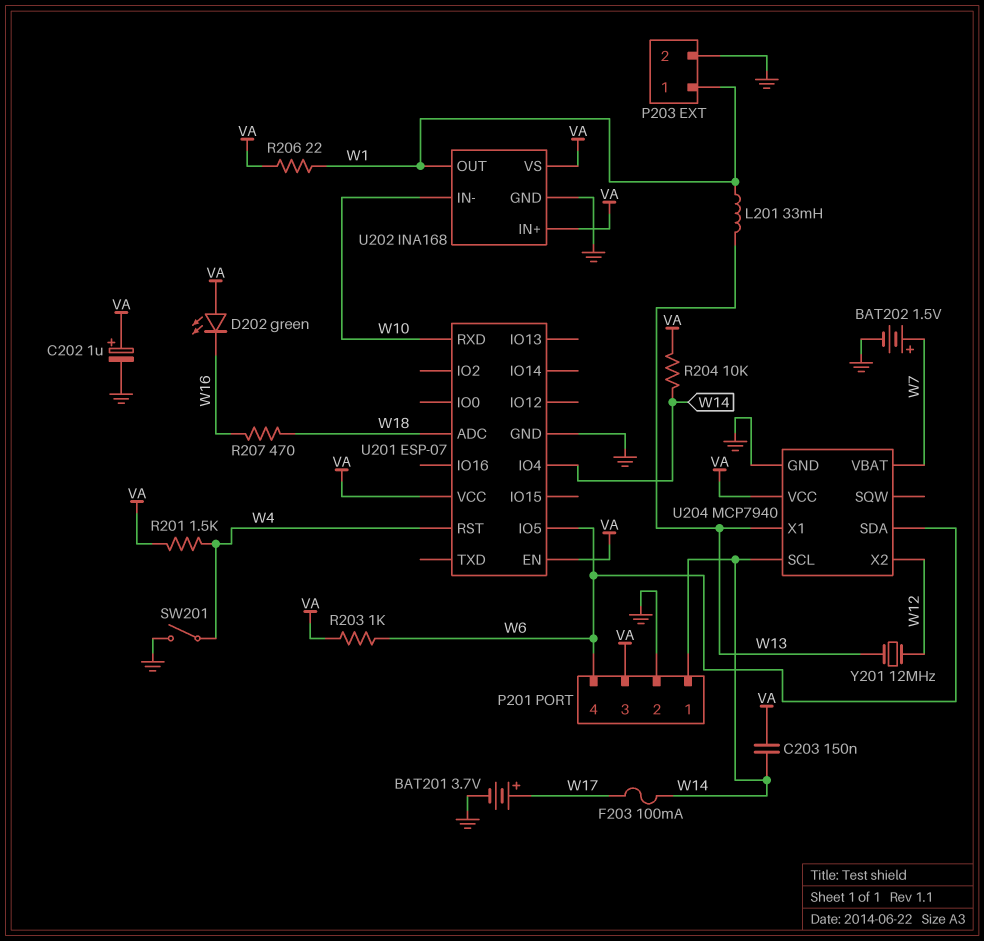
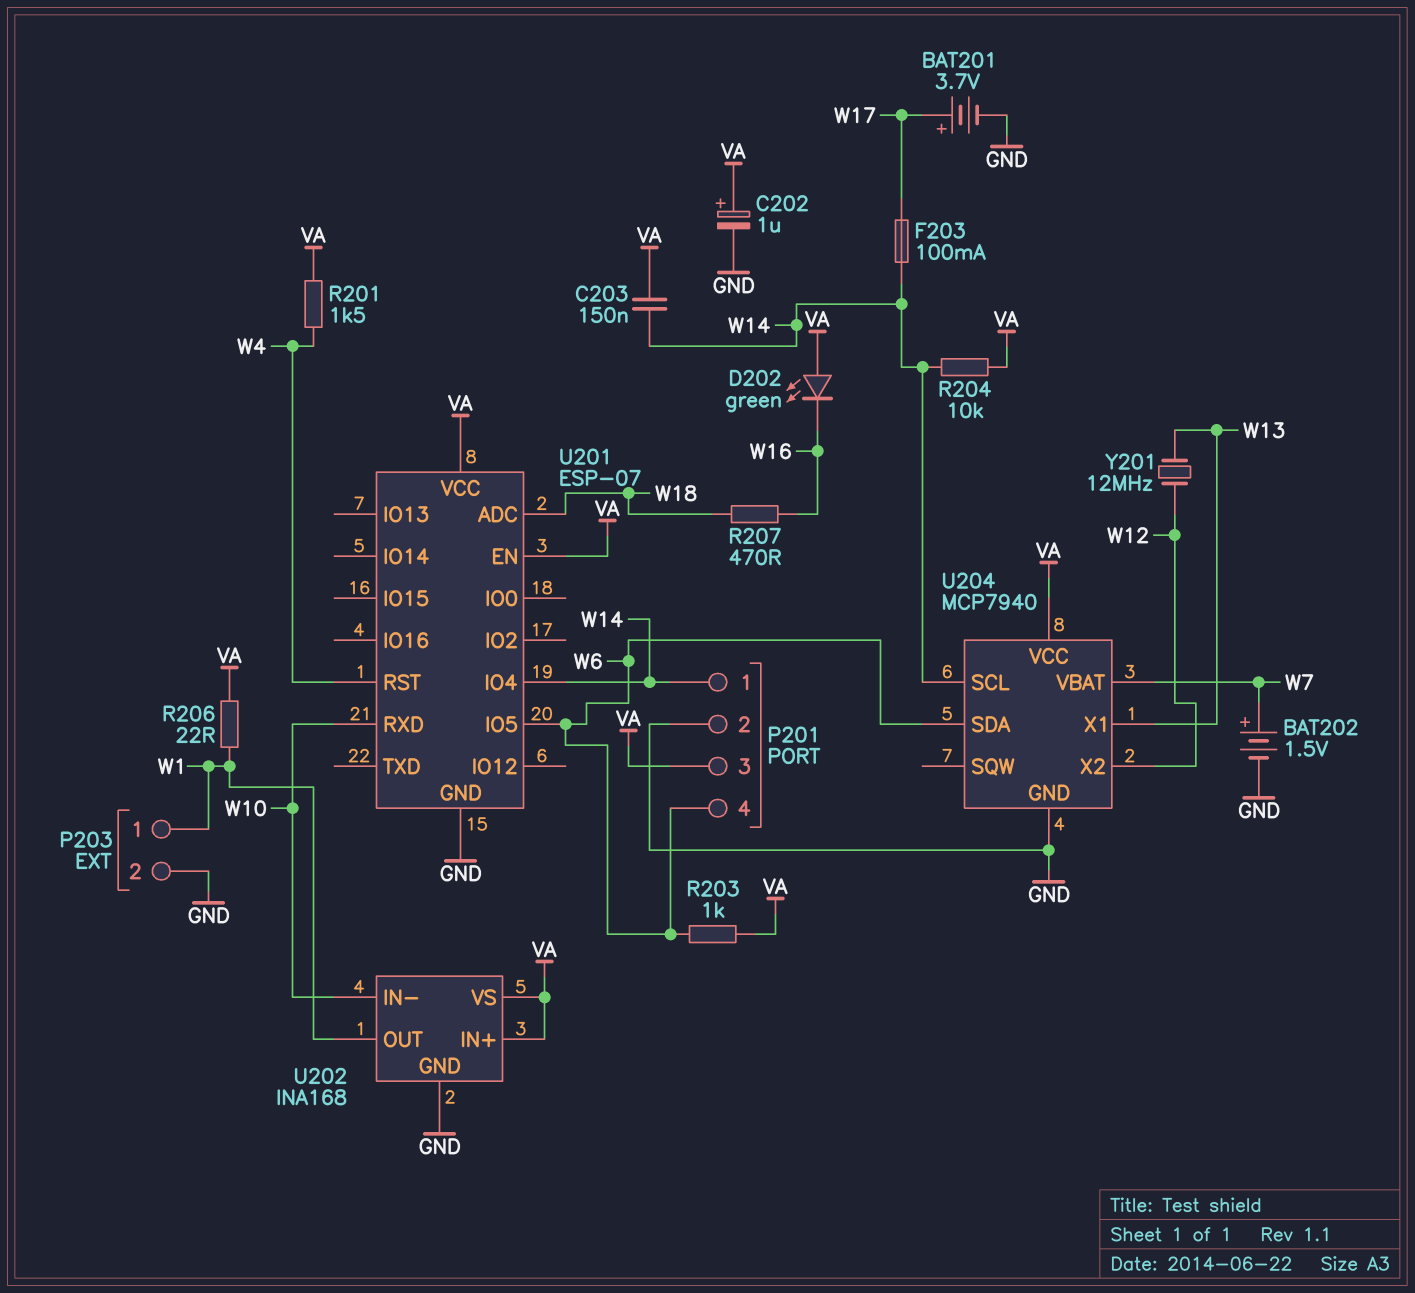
L201: 33mH (W1, W13) -> none
SW201: switch (GND, W4) -> none

